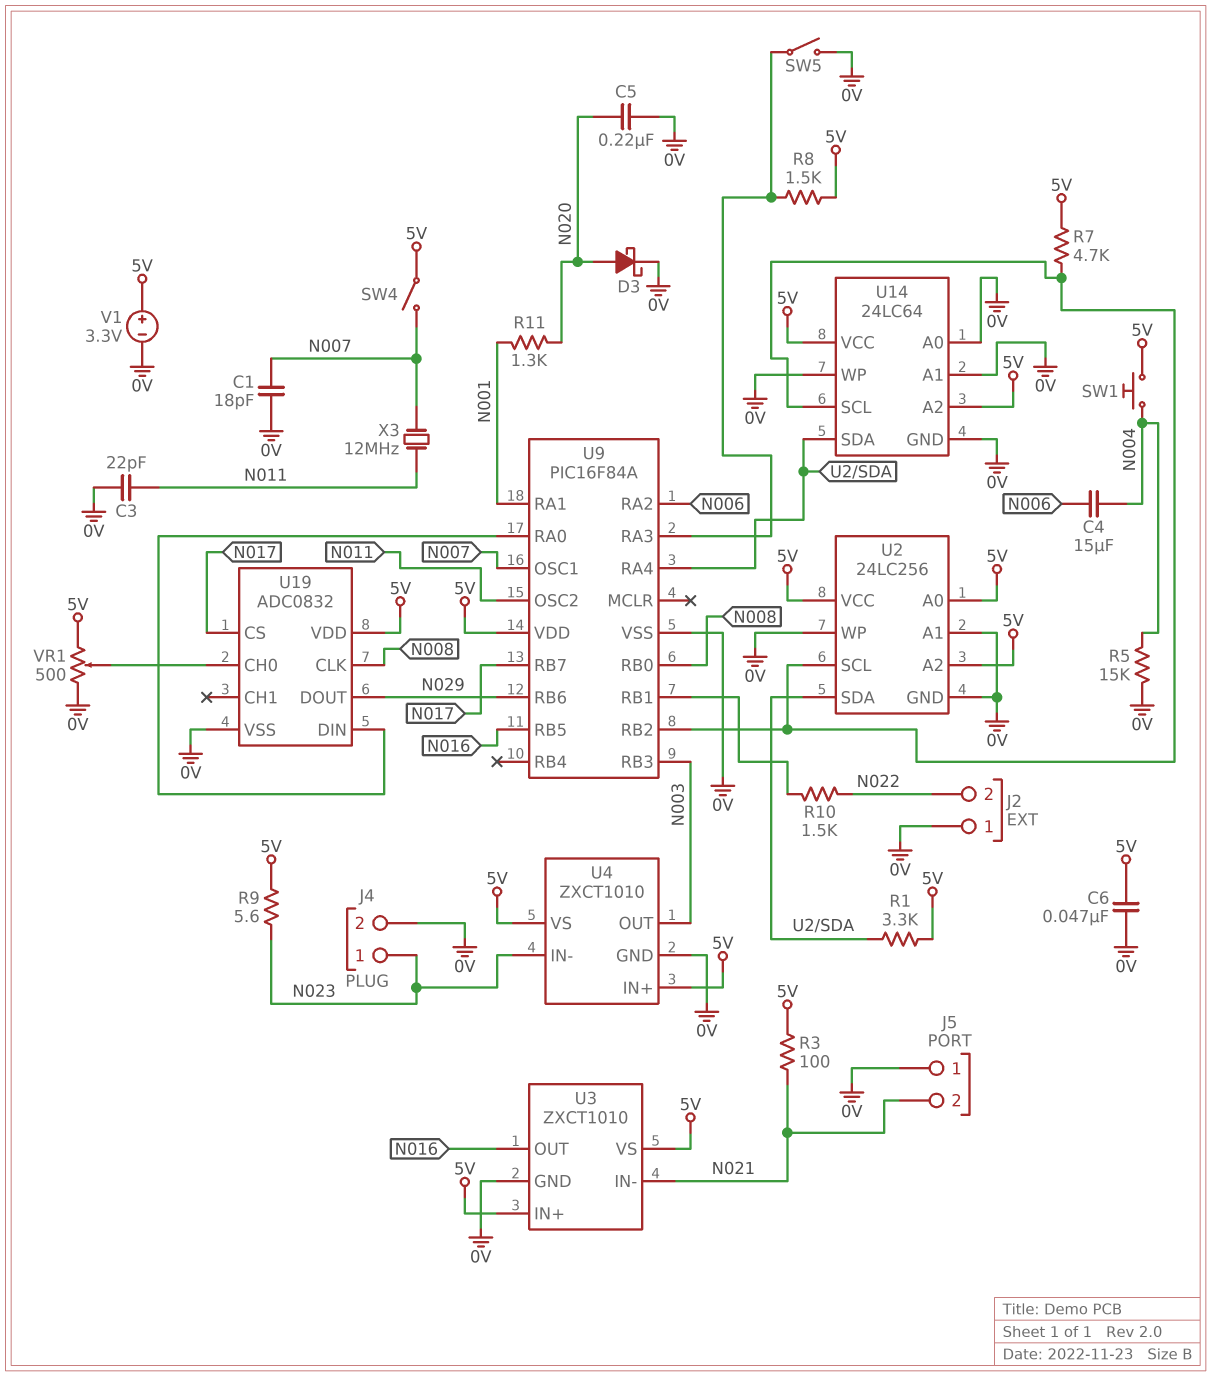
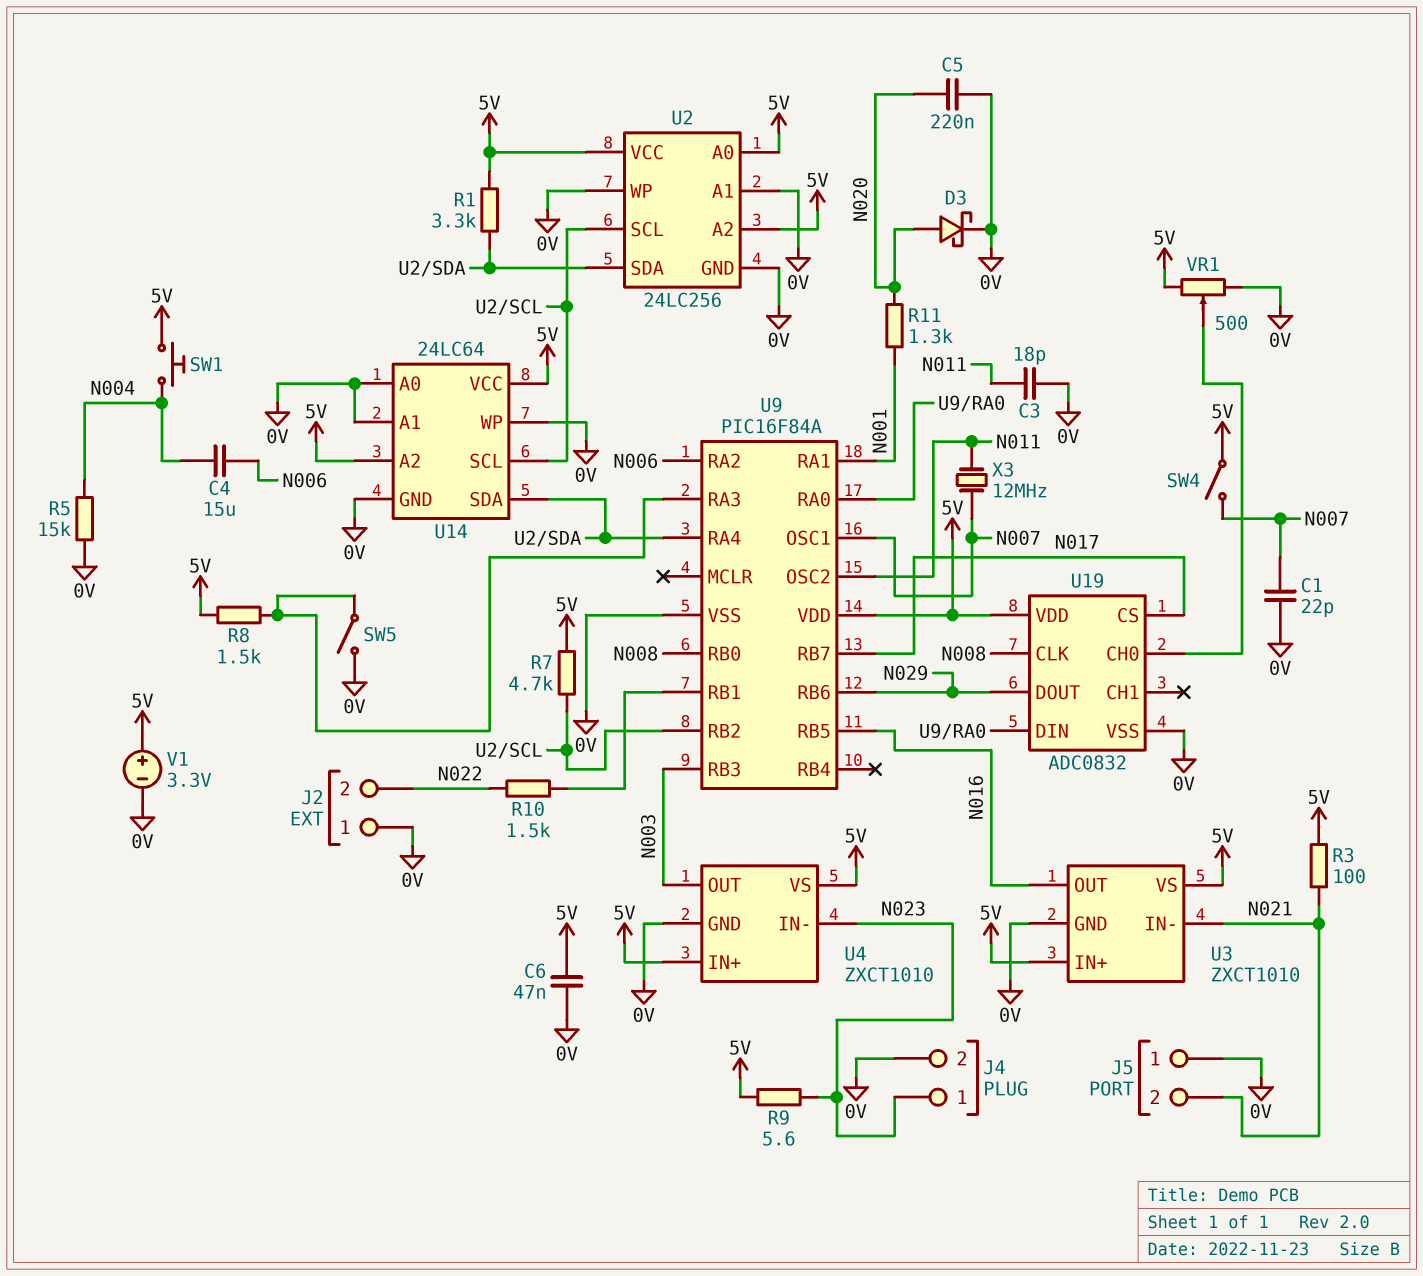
C1: 18pF (0V, N007) -> 22pF (0V, N007)
C3: 22pF (0V, N011) -> 18pF (0V, N011)

